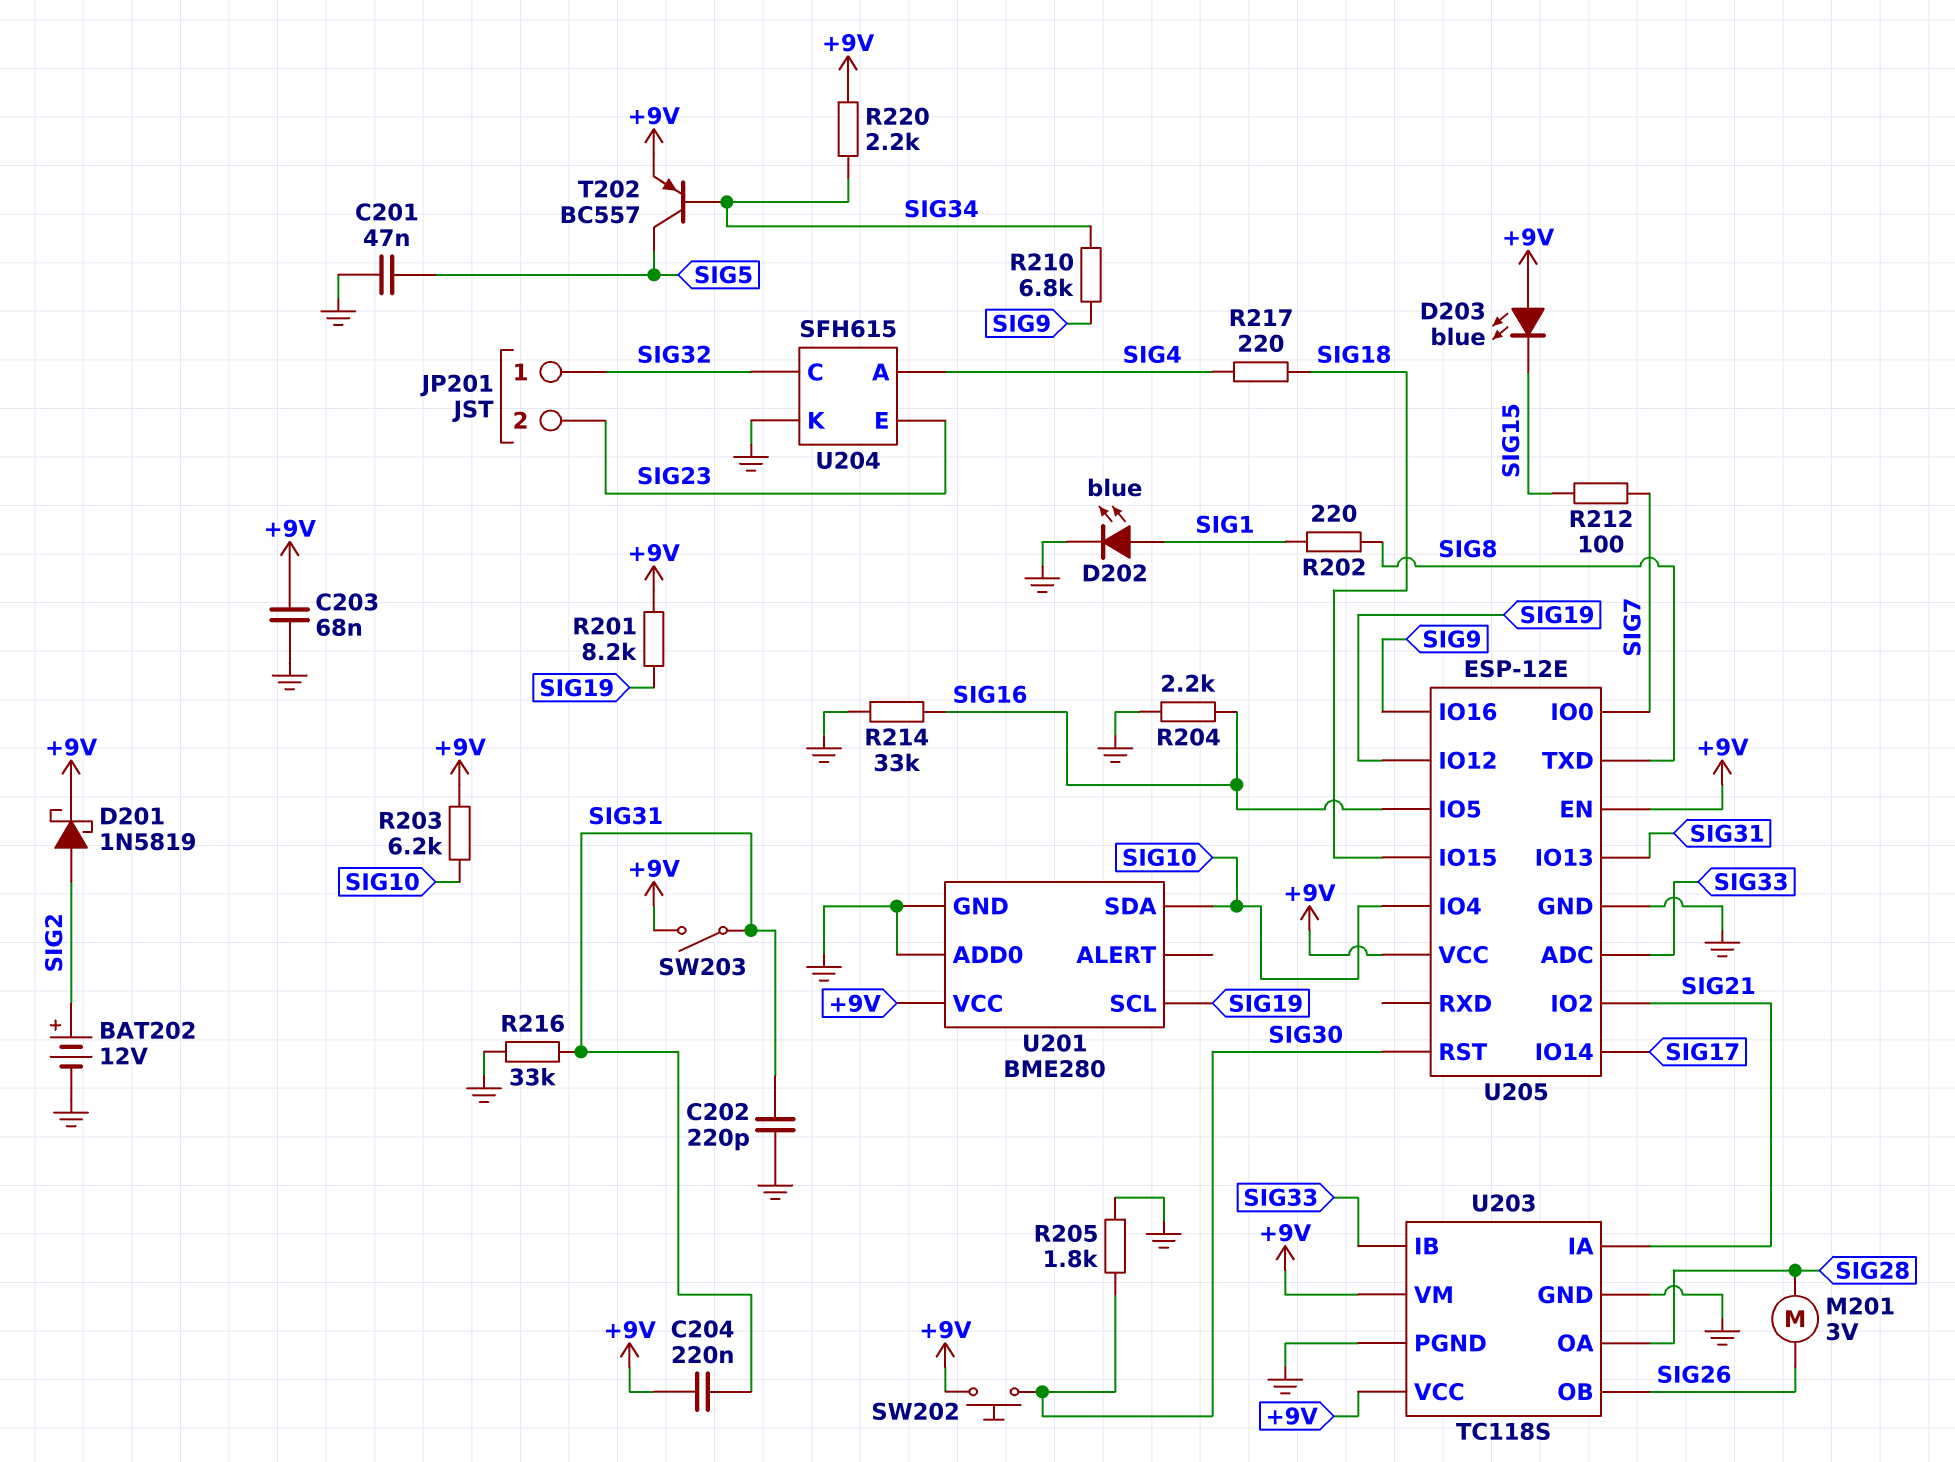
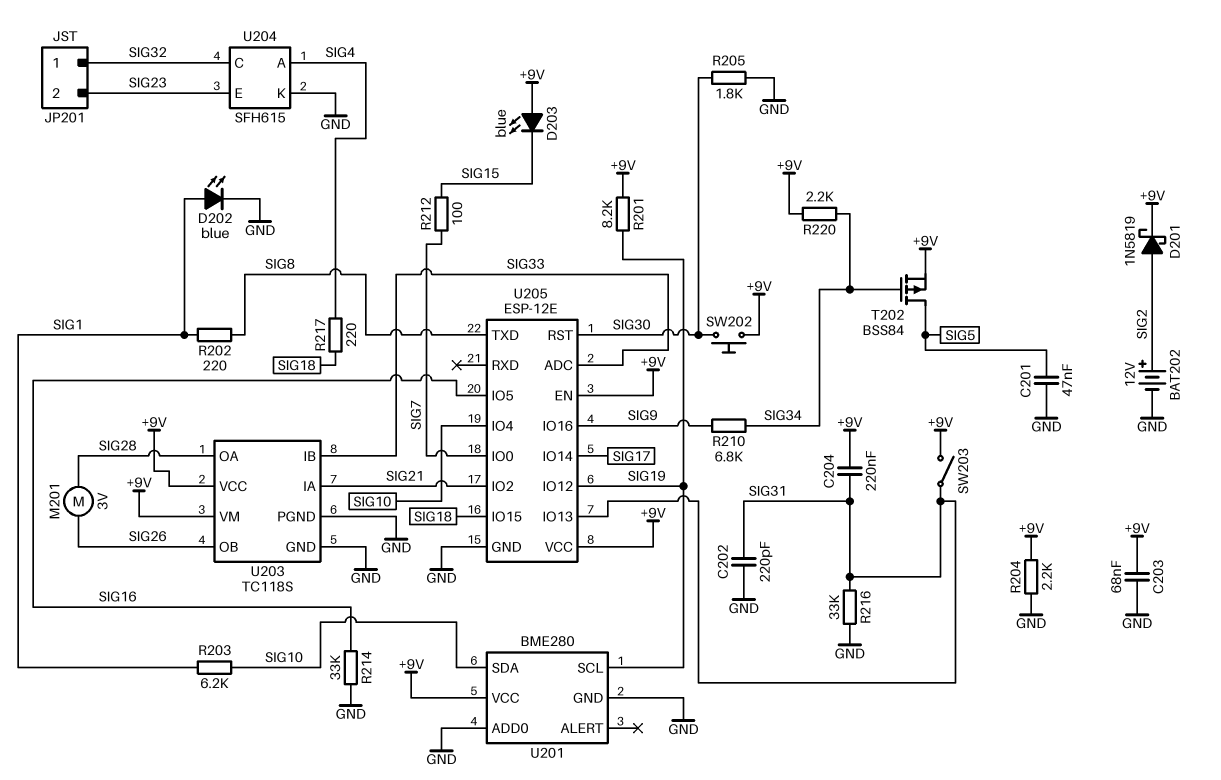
R203: 6.2k (+9V, SIG10) -> 6.2k (SIG1, SIG10)
R204: 2.2k (GND, SIG16) -> 2.2k (+9V, GND)
T202: PNP BC557 (B SIG34, C SIG5, E +9V) -> PMOS BSS84 (G SIG34, D SIG5, S +9V)

